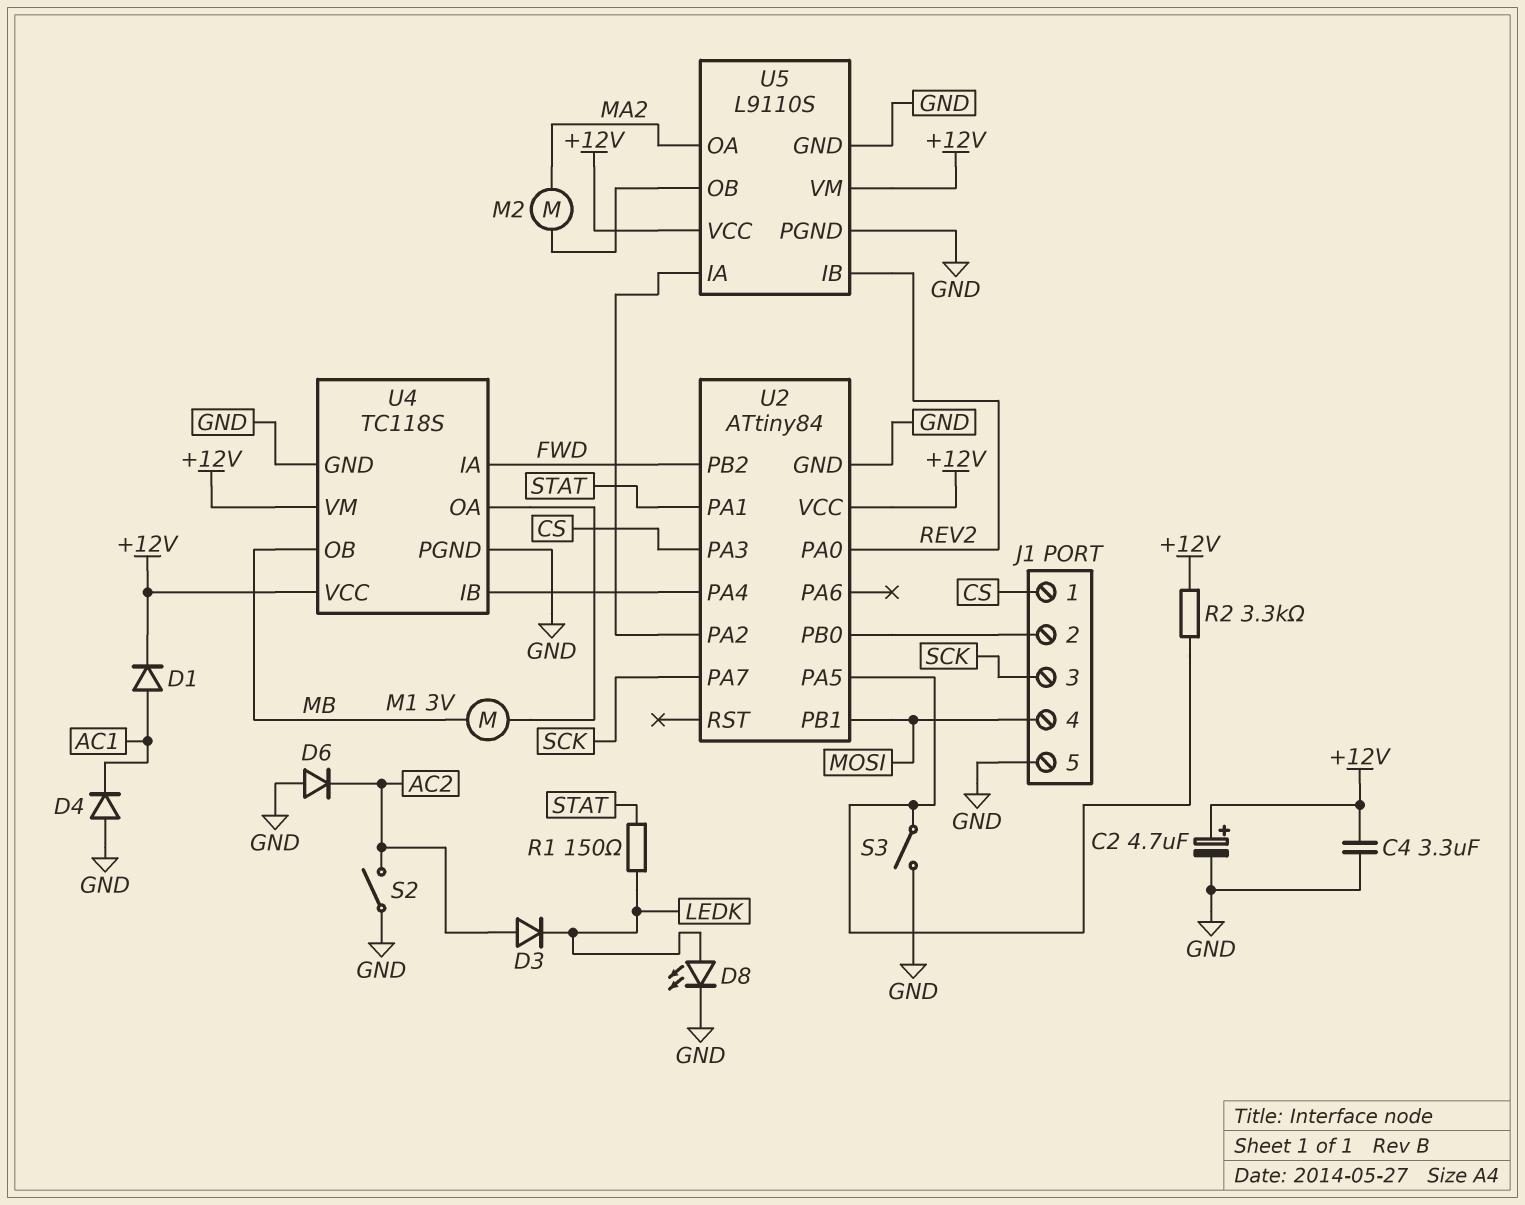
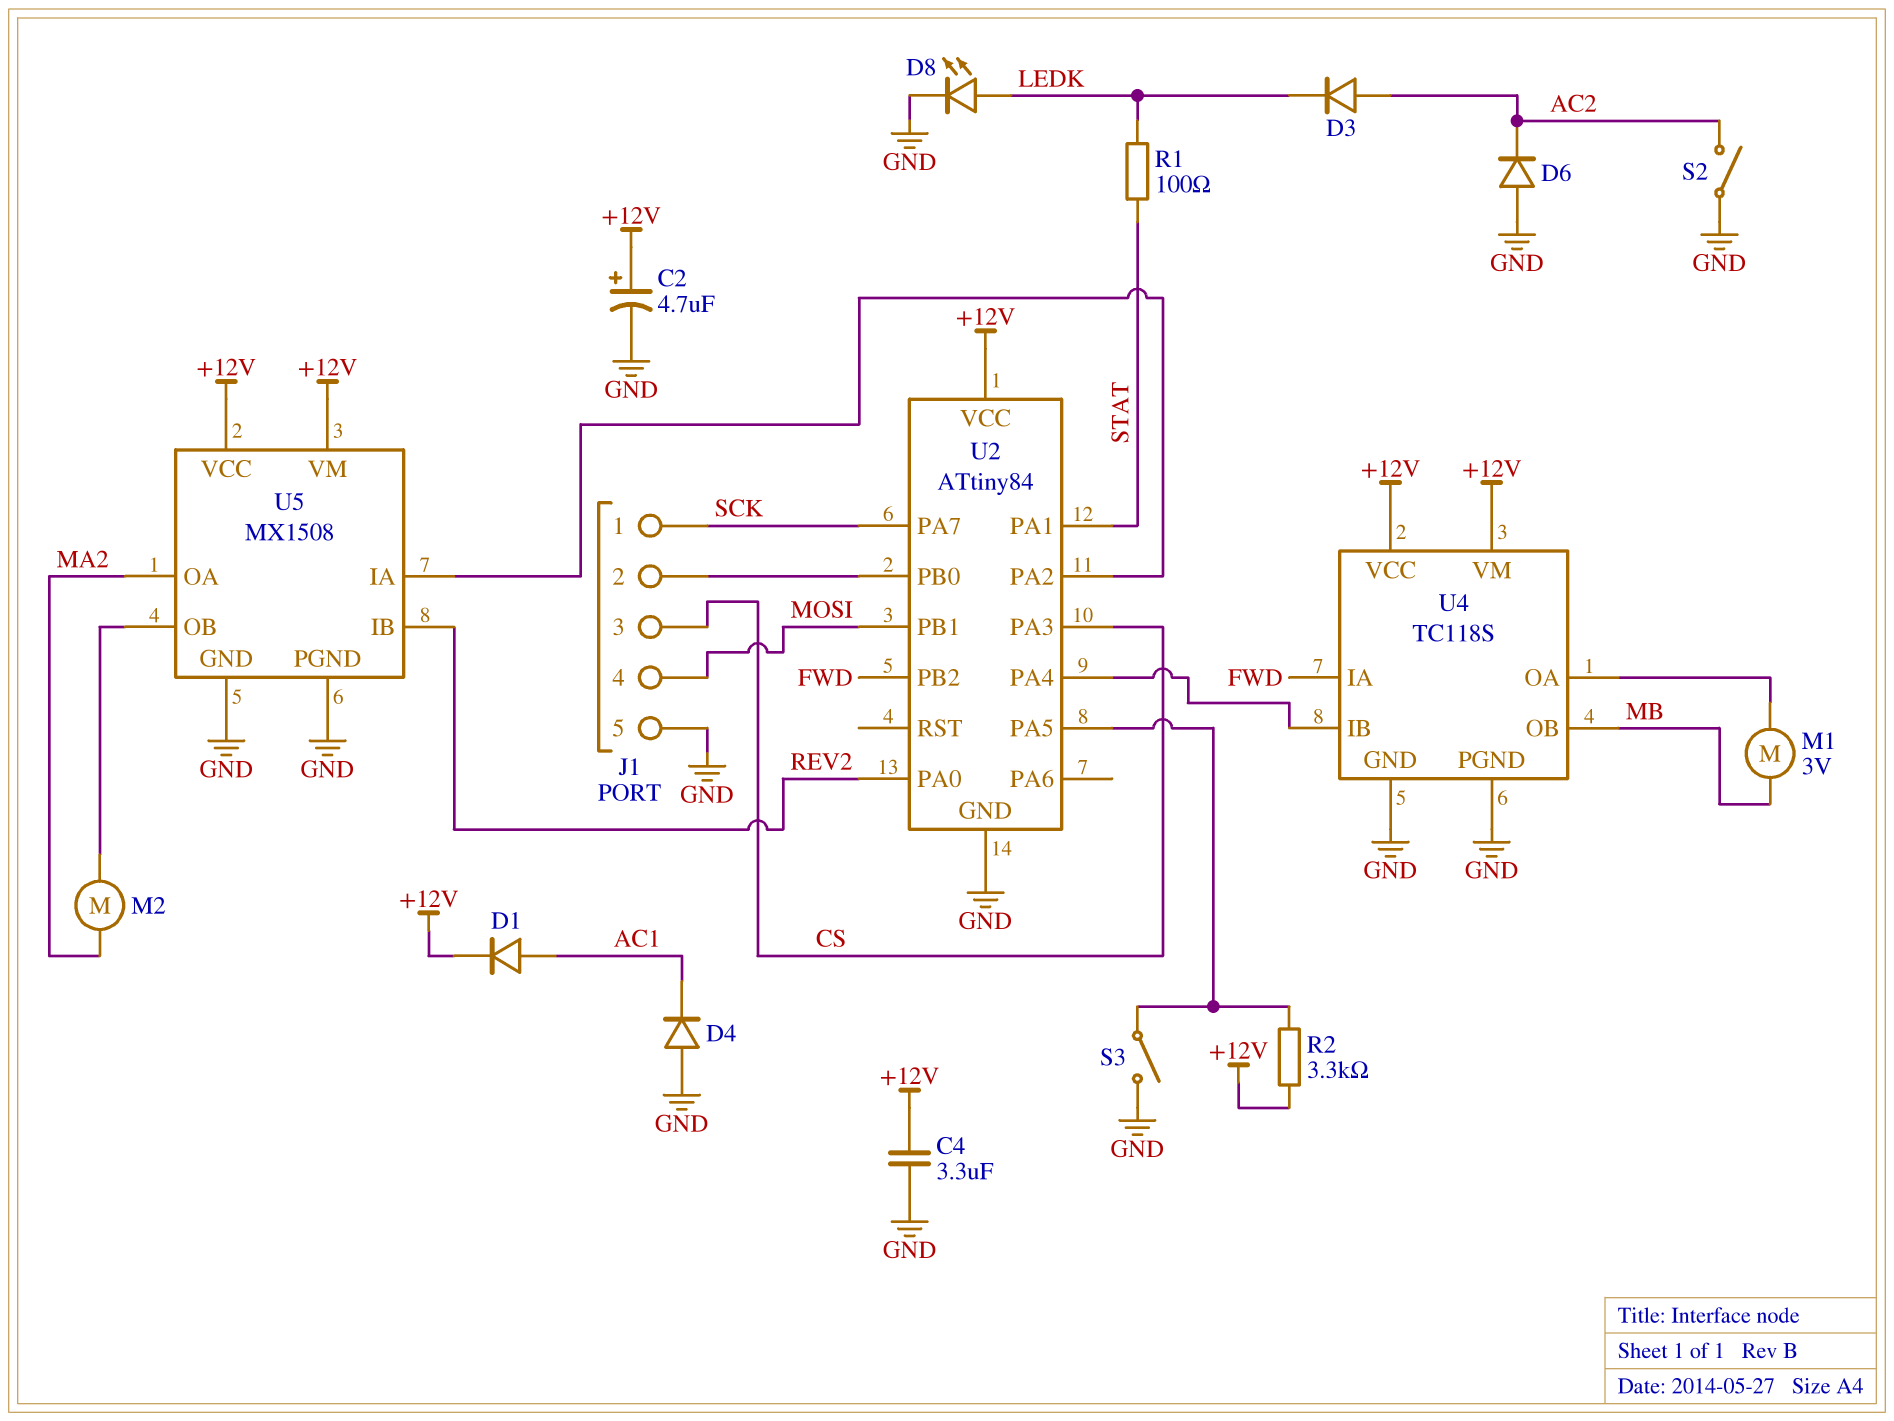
J1 pin 1: CS -> SCK
J1 pin 3: SCK -> CS
R1: 150 (LEDK, STAT) -> 100 (LEDK, STAT)
U5: L9110S -> MX1508

